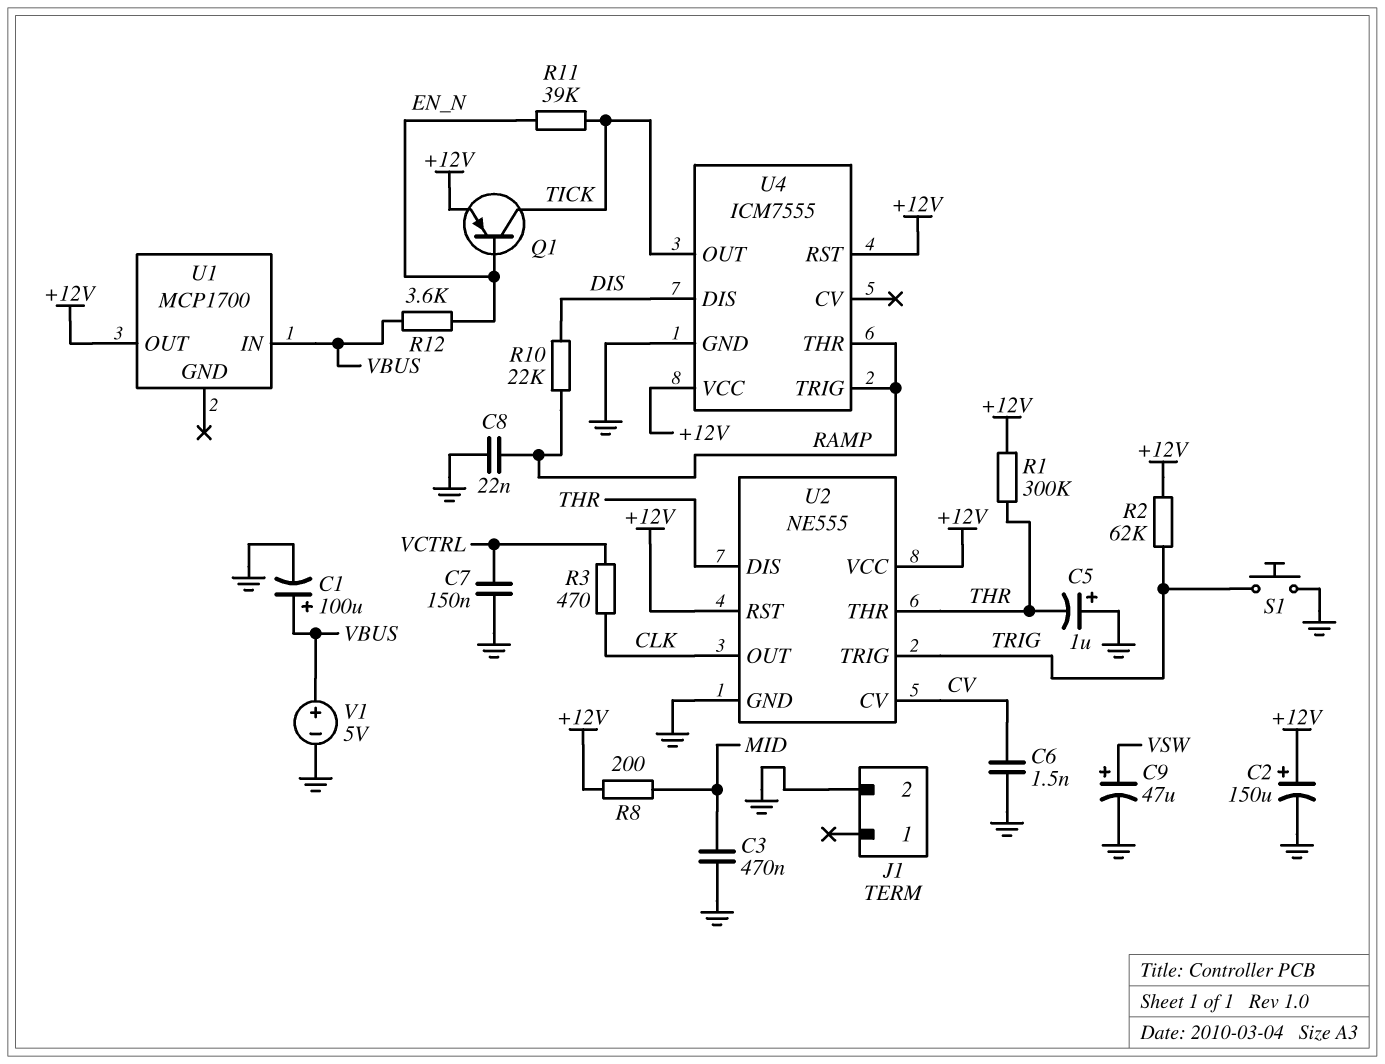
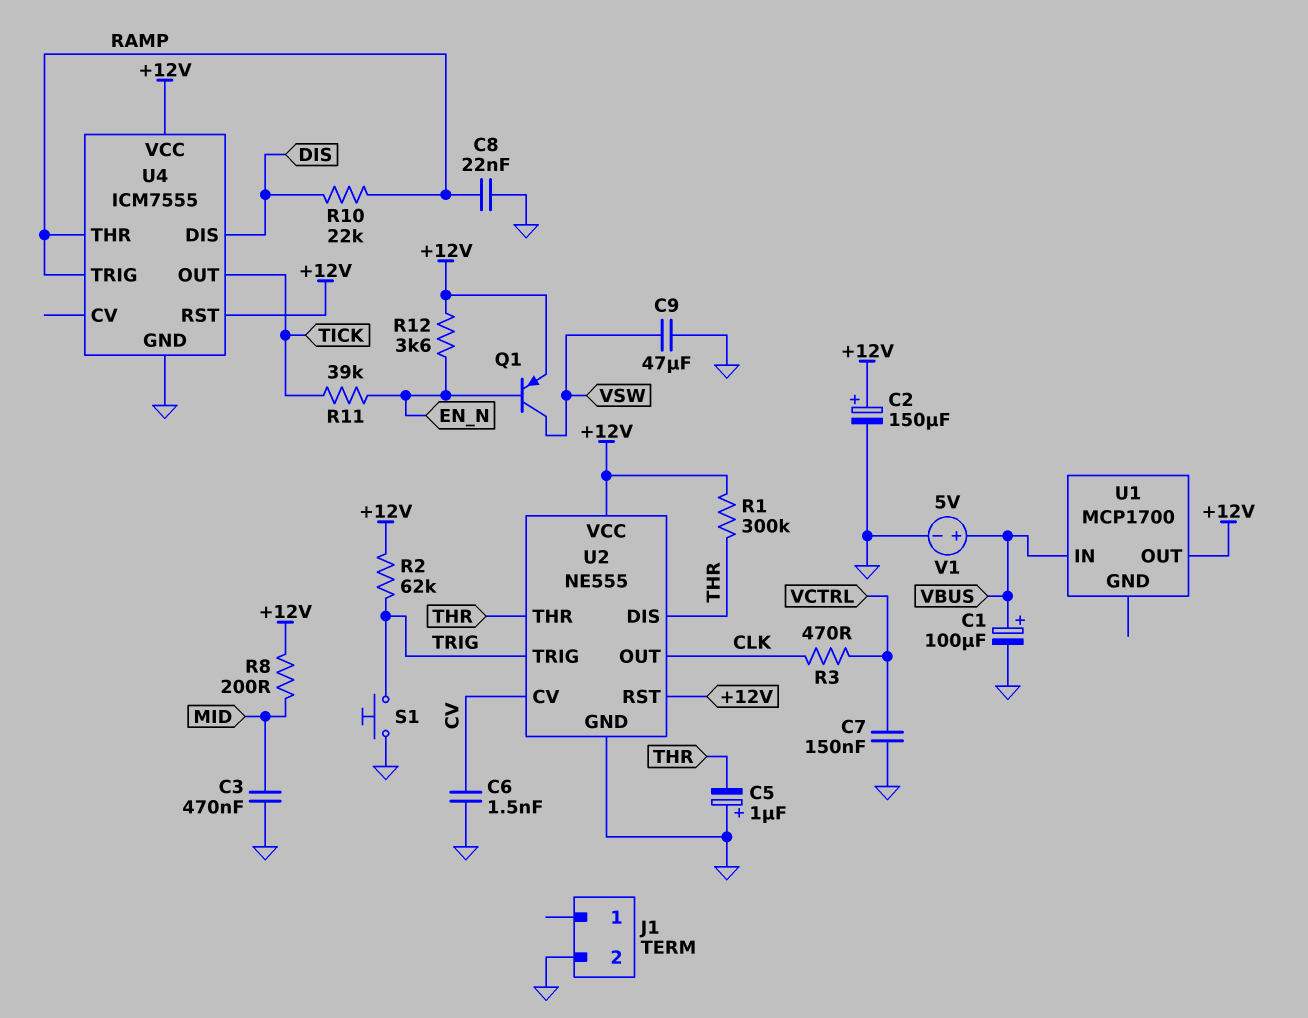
C9: 47uF (plus VSW, minus GND) -> 47uF (GND, VSW)
Q1: PNP (B EN_N, C TICK, E +12V) -> PNP (B EN_N, C VSW, E +12V)
R12: 3.6k (EN_N, VBUS) -> 3.6k (+12V, EN_N)

